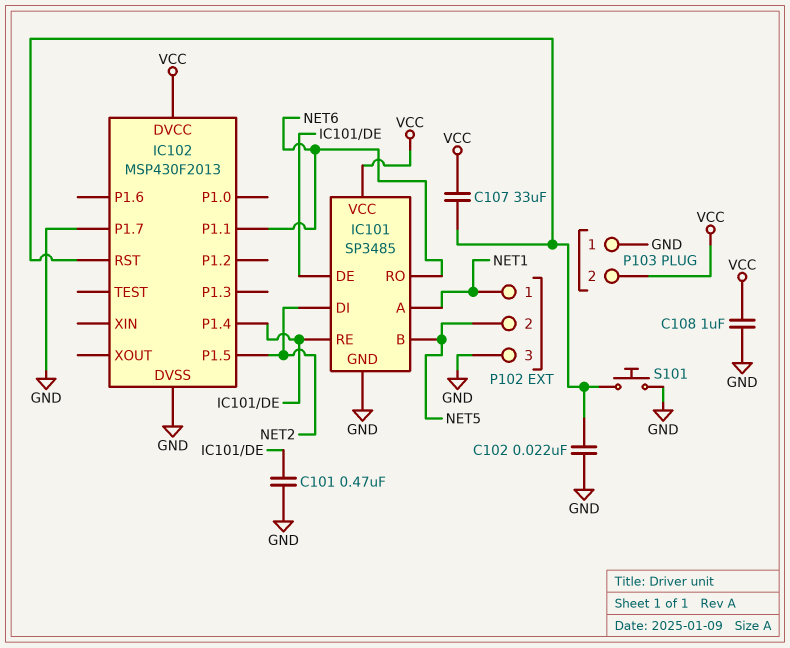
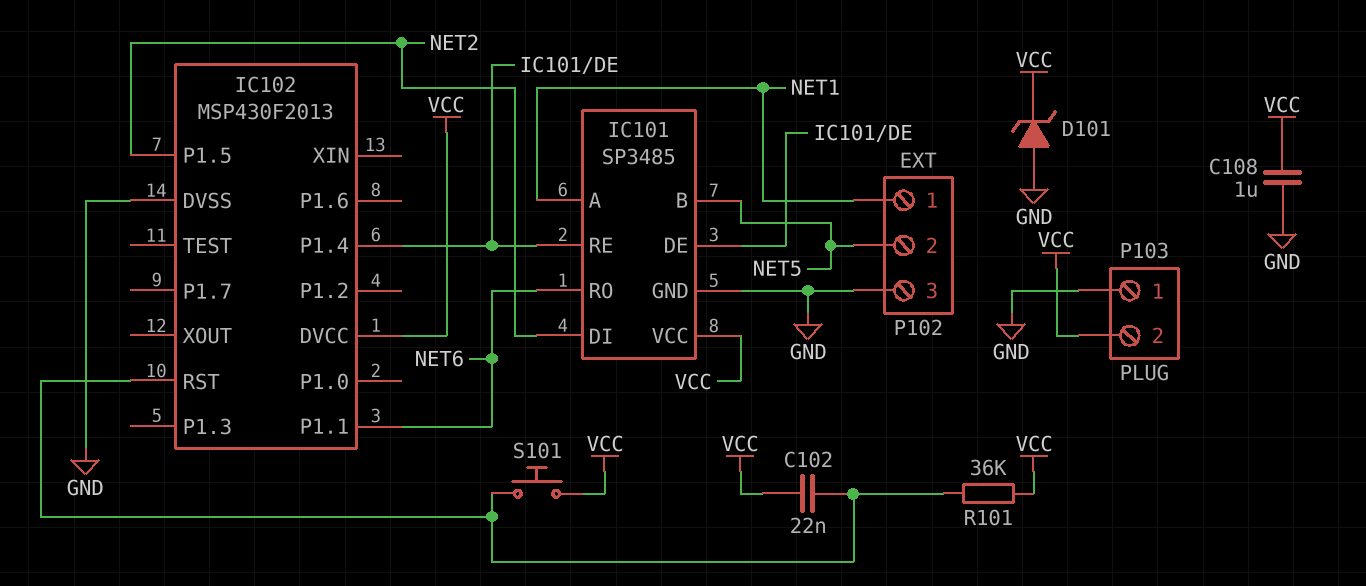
C101: 470nF (GND, IC101/DE) -> none
C102: 22nF (GND, IC102/RST) -> 22nF (IC102/RST, VCC)
C107: 33uF (IC102/RST, VCC) -> none
D101: none -> zener (A GND, K VCC)
IC102 pin P1.7: GND -> none
R101: none -> 36k (IC102/RST, VCC)
S101: button (GND, IC102/RST) -> button (IC102/RST, VCC)

